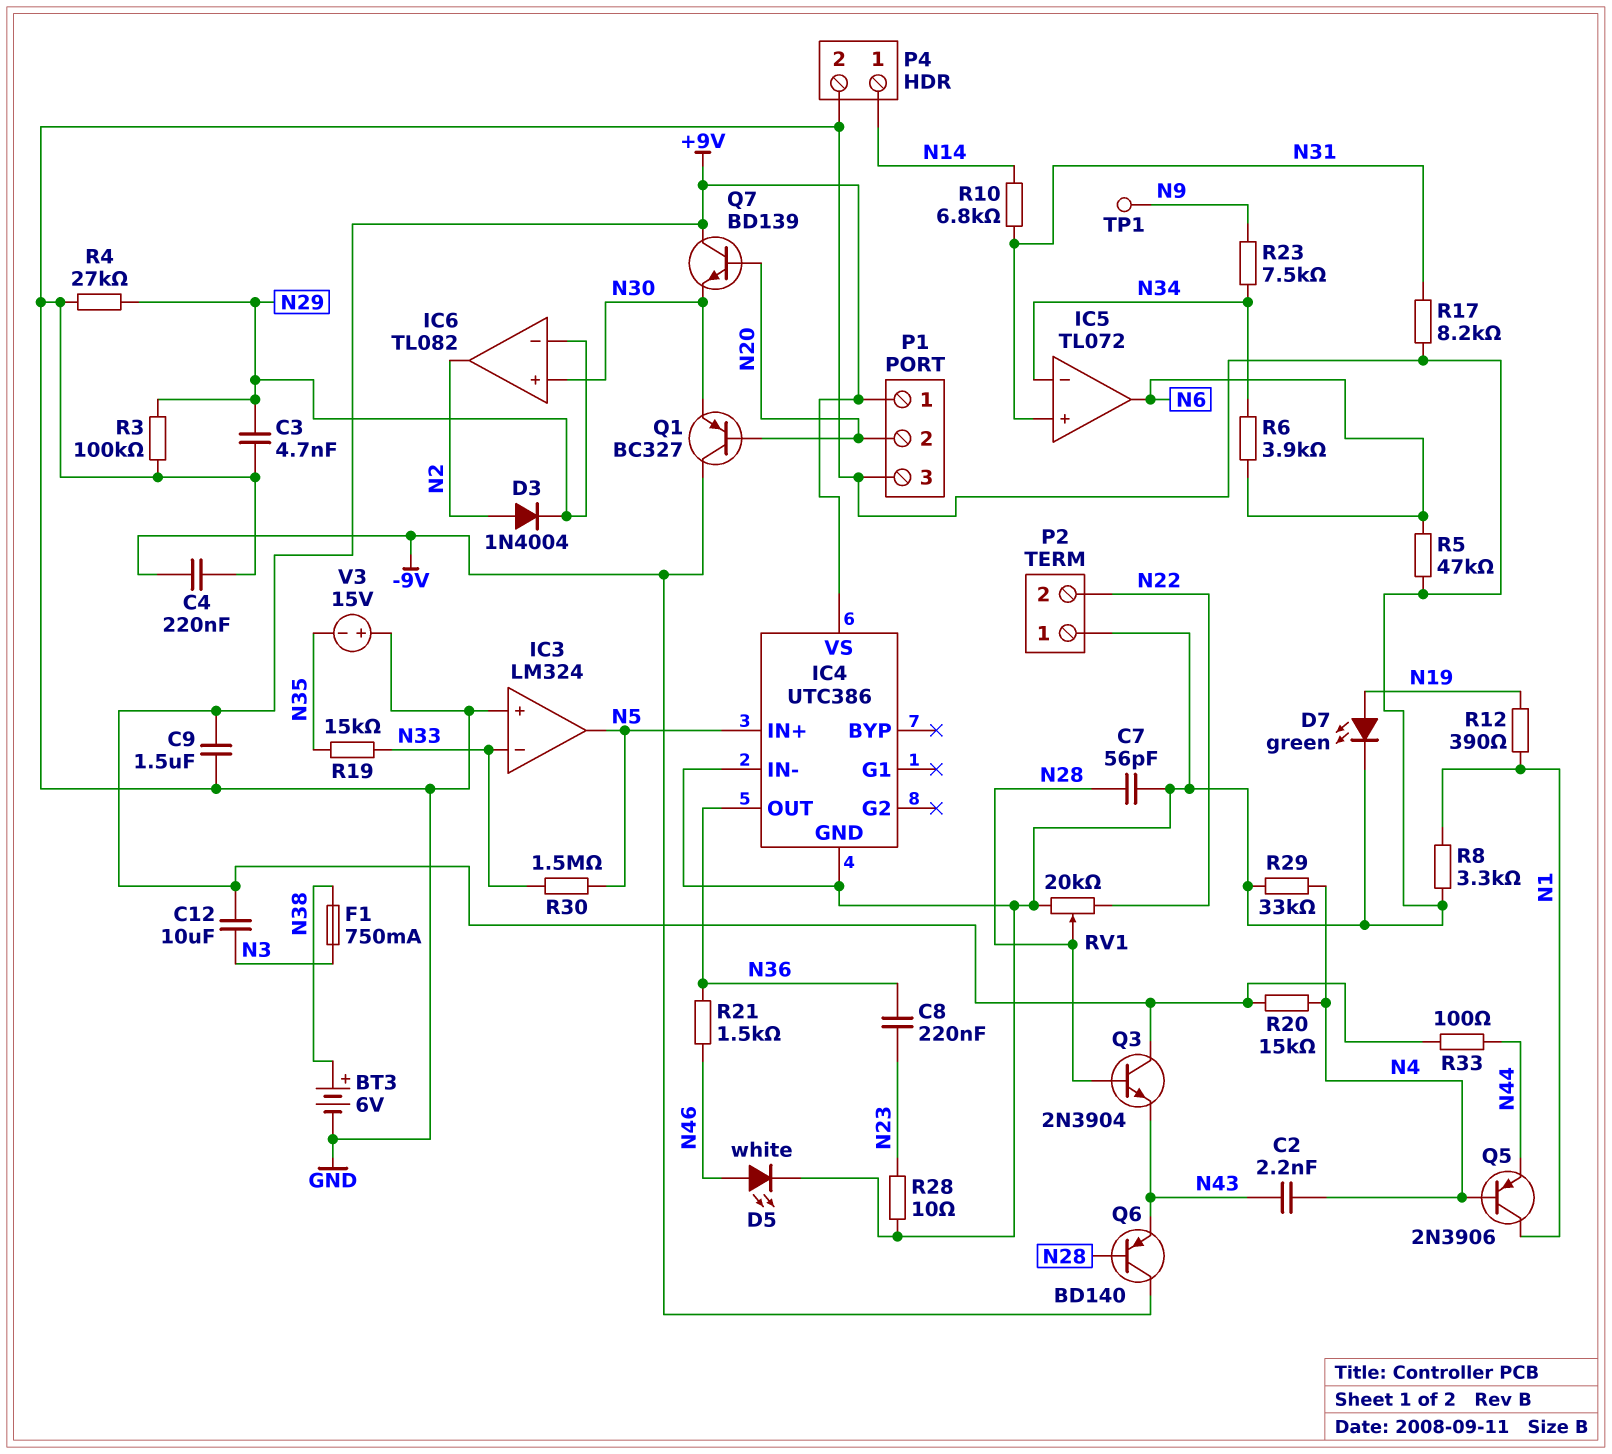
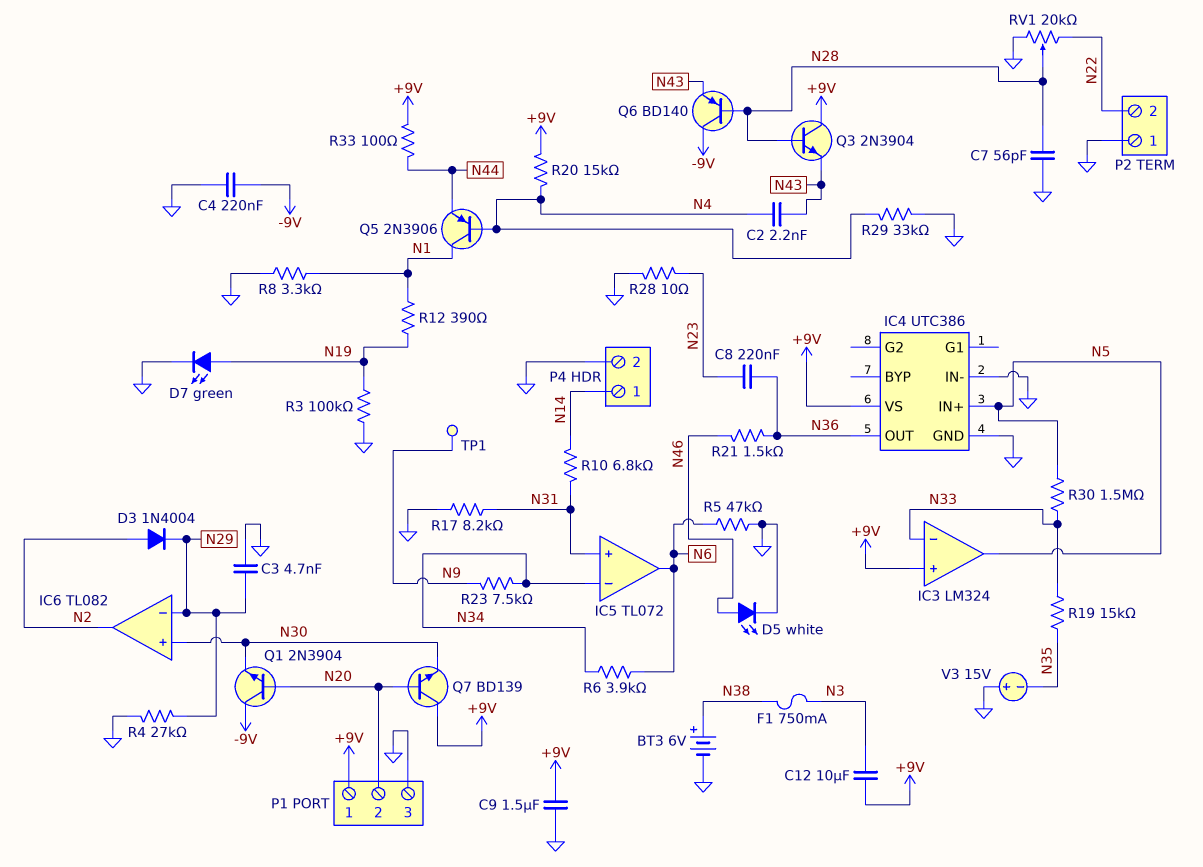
IC3 pin in+: GND -> +9V
Q1: PNP BC327 (B N20, C -9V, E N30) -> NPN 2N3904 (B N20, C -9V, E N30)
R3: 100k (GND, N29) -> 100k (GND, N19)

